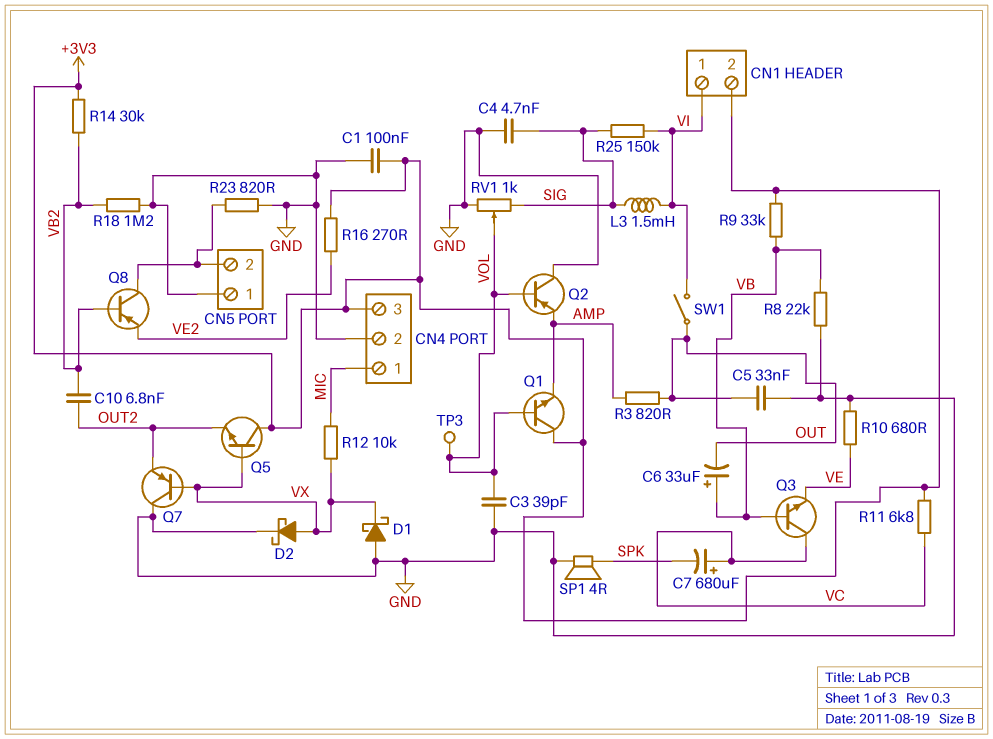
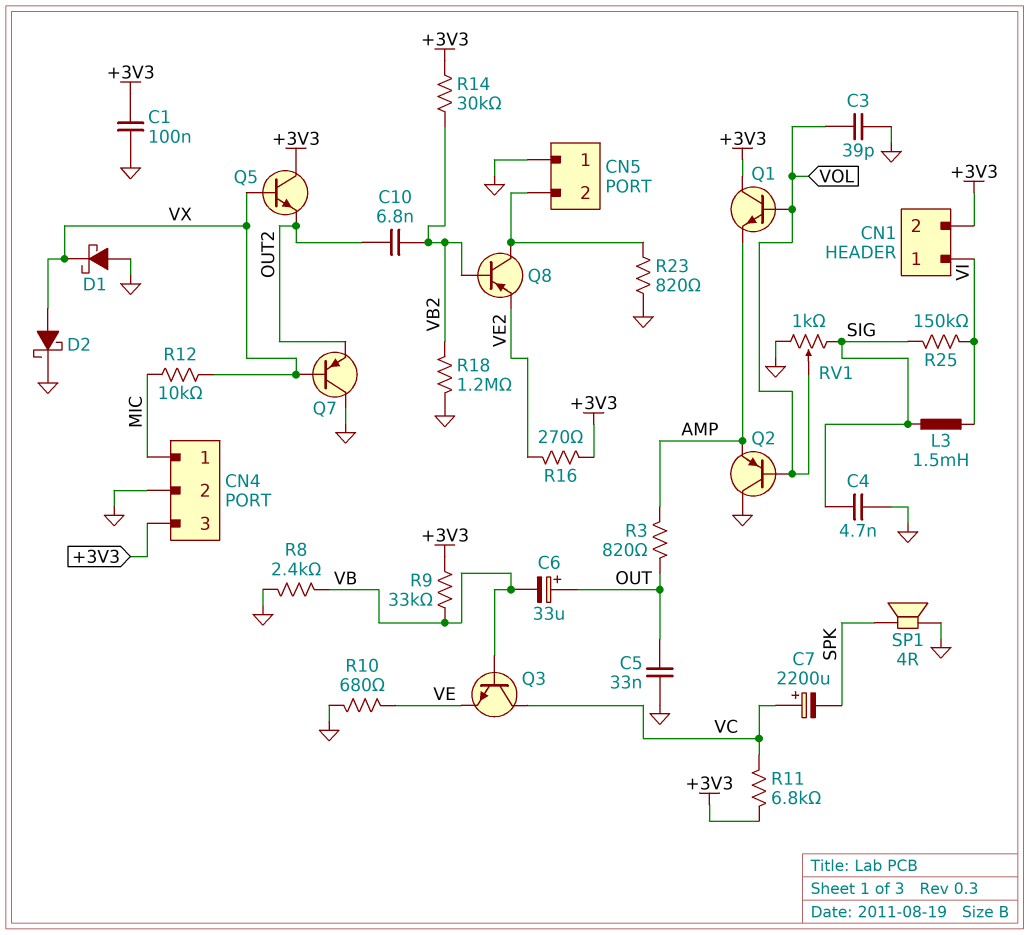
C6: 33uF (plus VB, minus OUT) -> 33uF (plus OUT, minus VB)
C7: 680uF (plus VC, minus SPK) -> 2200uF (plus VC, minus SPK)
R8: 22k (GND, VB) -> 2.4k (GND, VB)
SW1: switch (OUT, VI) -> none
TP3: test point (VOL) -> none

